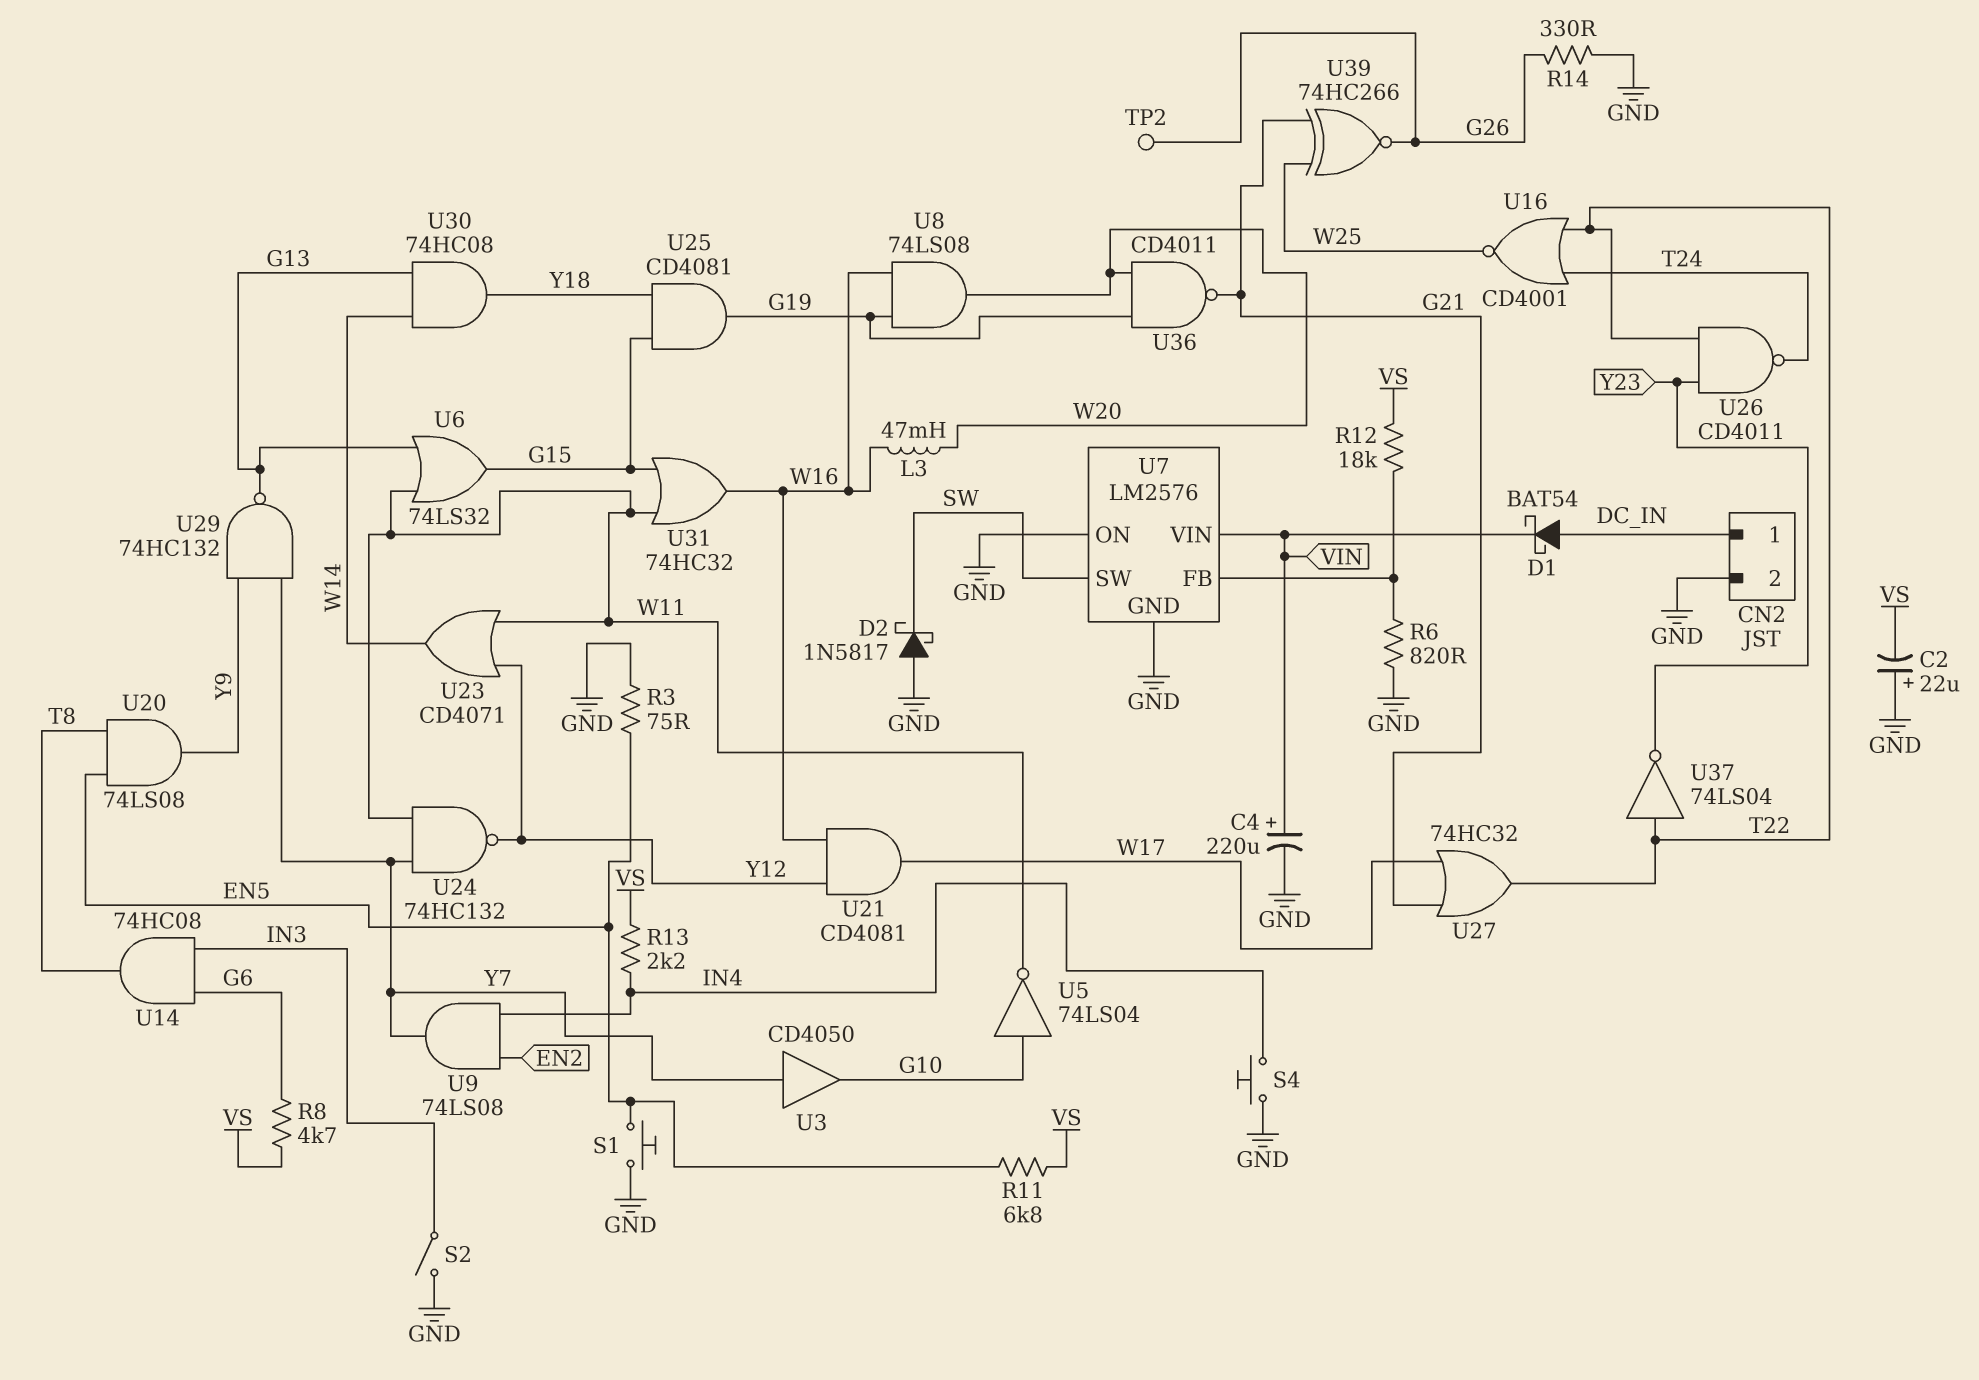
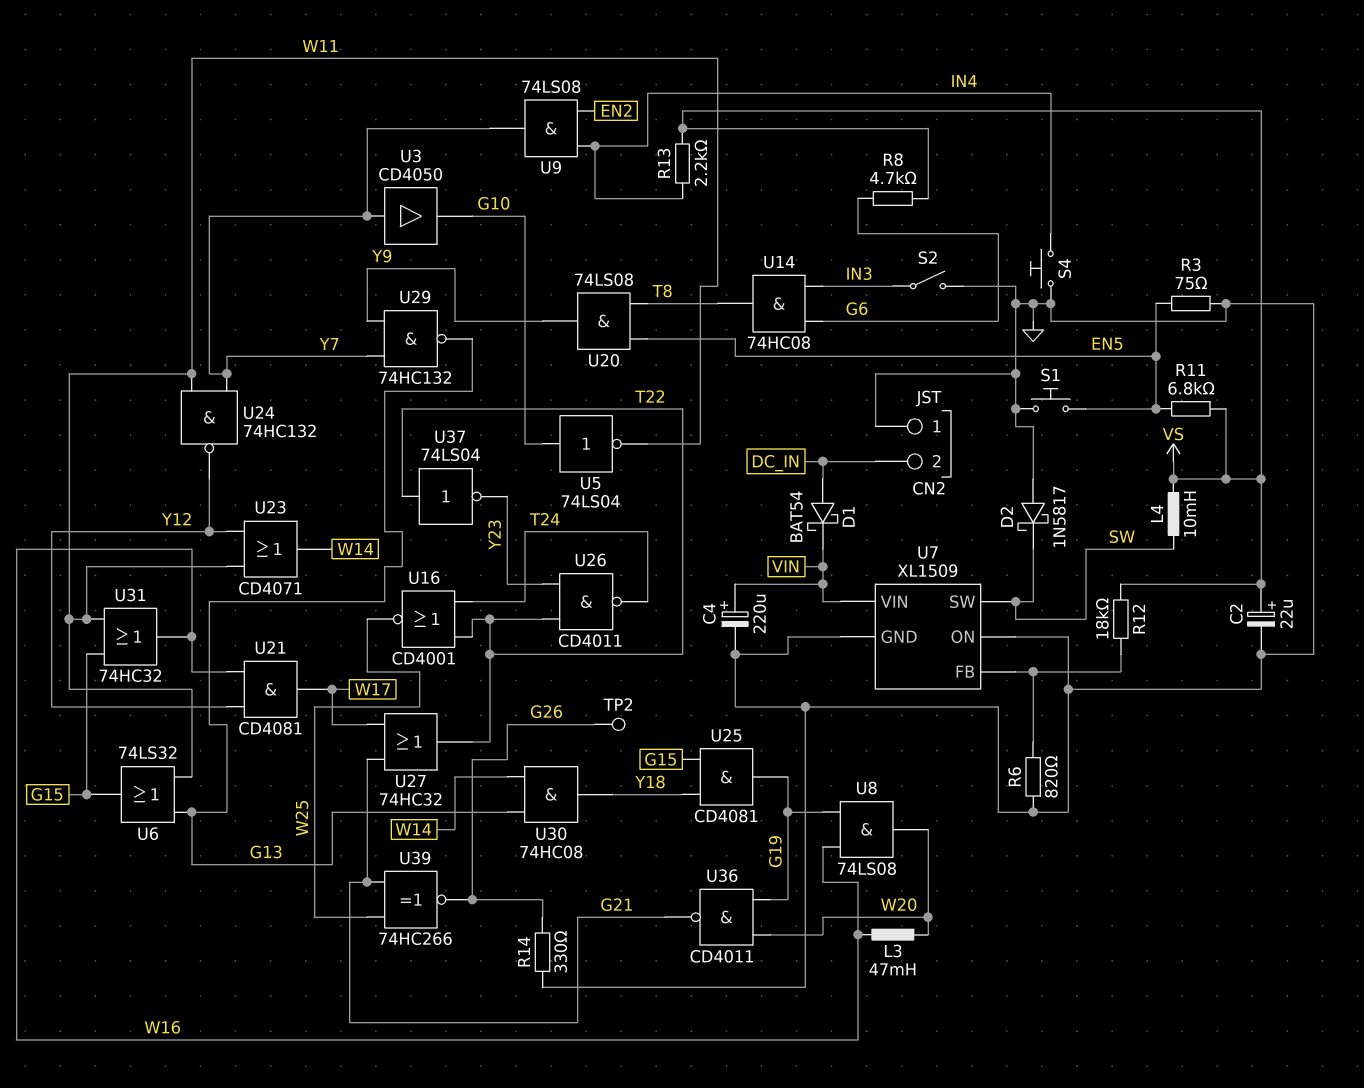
C2: 22uF (plus GND, minus VS) -> 22uF (plus VS, minus GND)
CN2 pin 1: DC_IN -> GND
CN2 pin 2: GND -> DC_IN
L4: none -> 10mH (SW, VS)
U7: LM2576 -> XL1509

